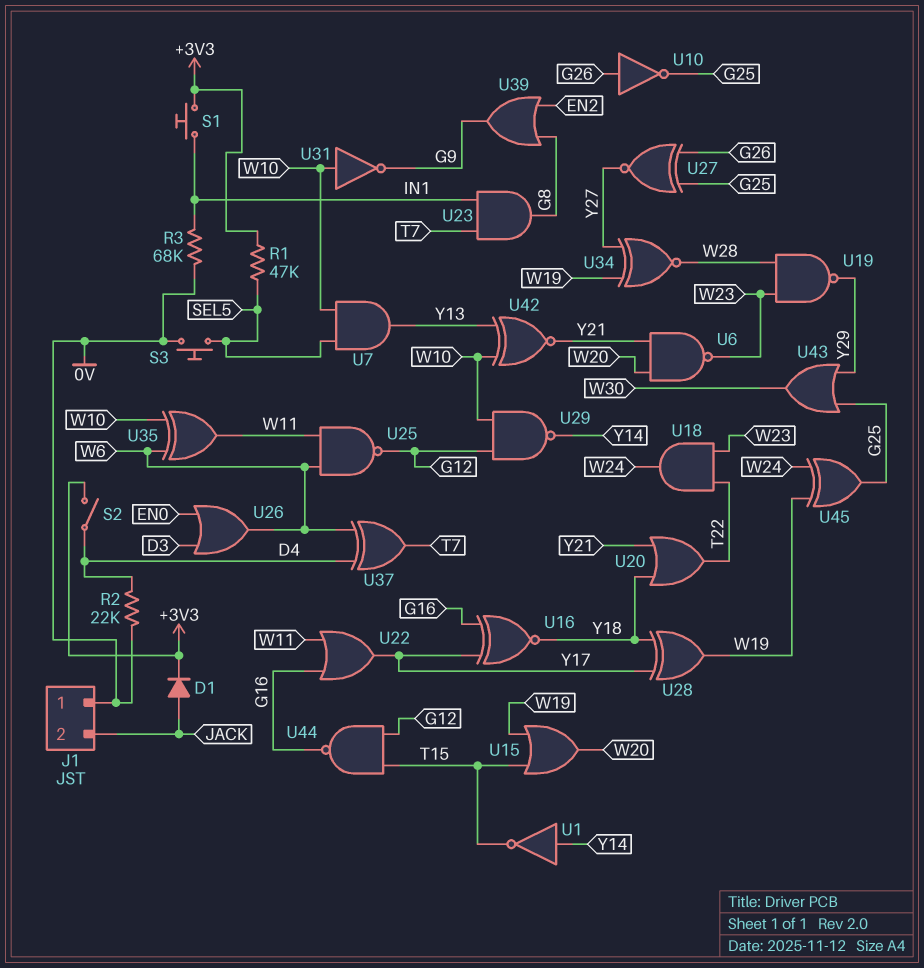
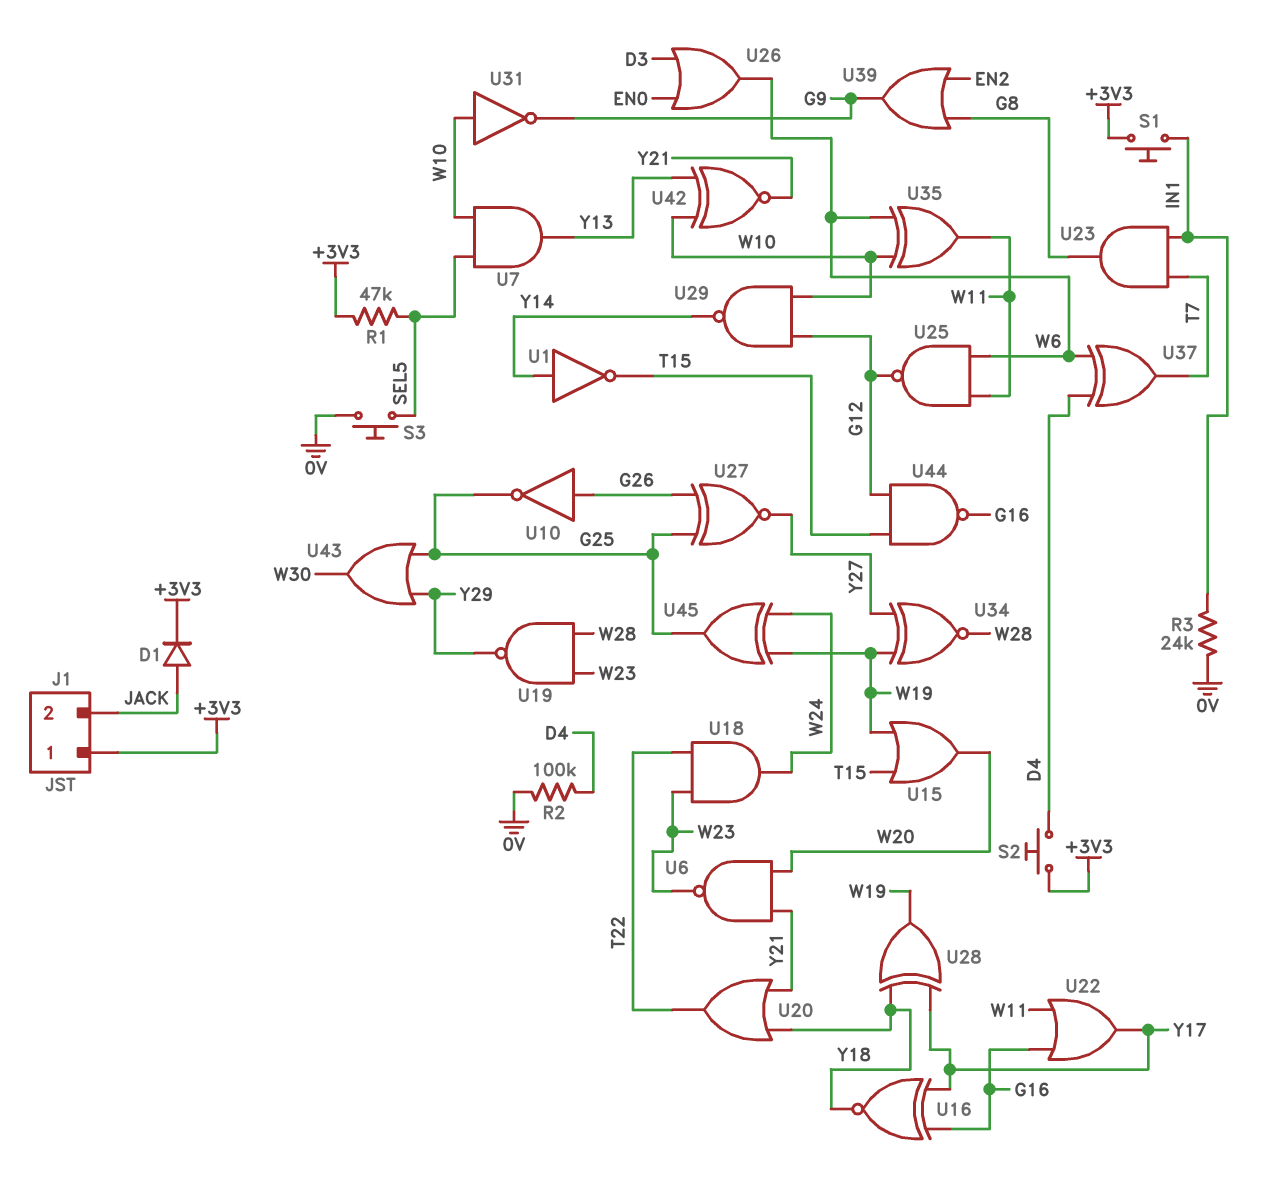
J1 pin 1: 0V -> +3V3
R2: 22k (0V, D4) -> 100k (0V, D4)
R3: 68k (0V, IN1) -> 24k (0V, IN1)
S2: switch (+3V3, D4) -> button (+3V3, D4)

